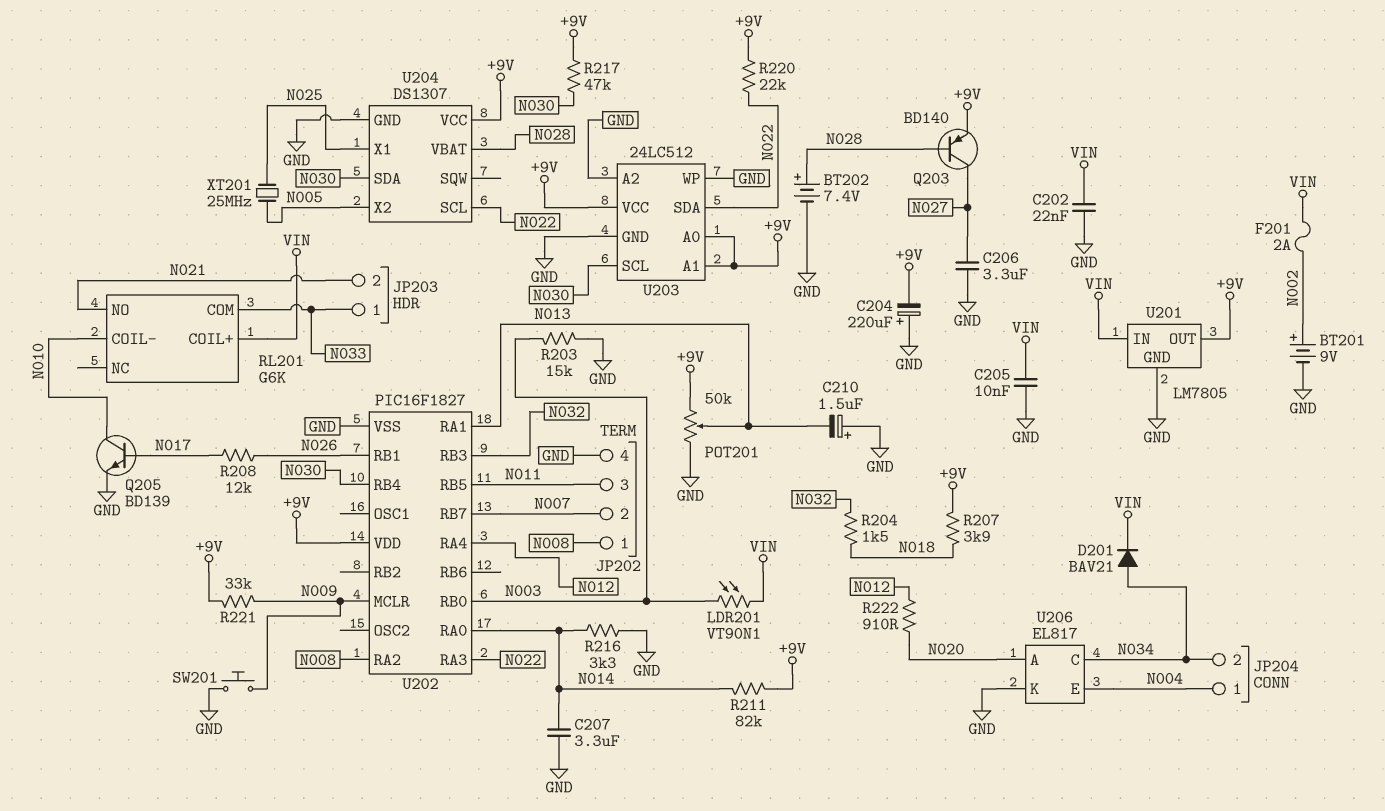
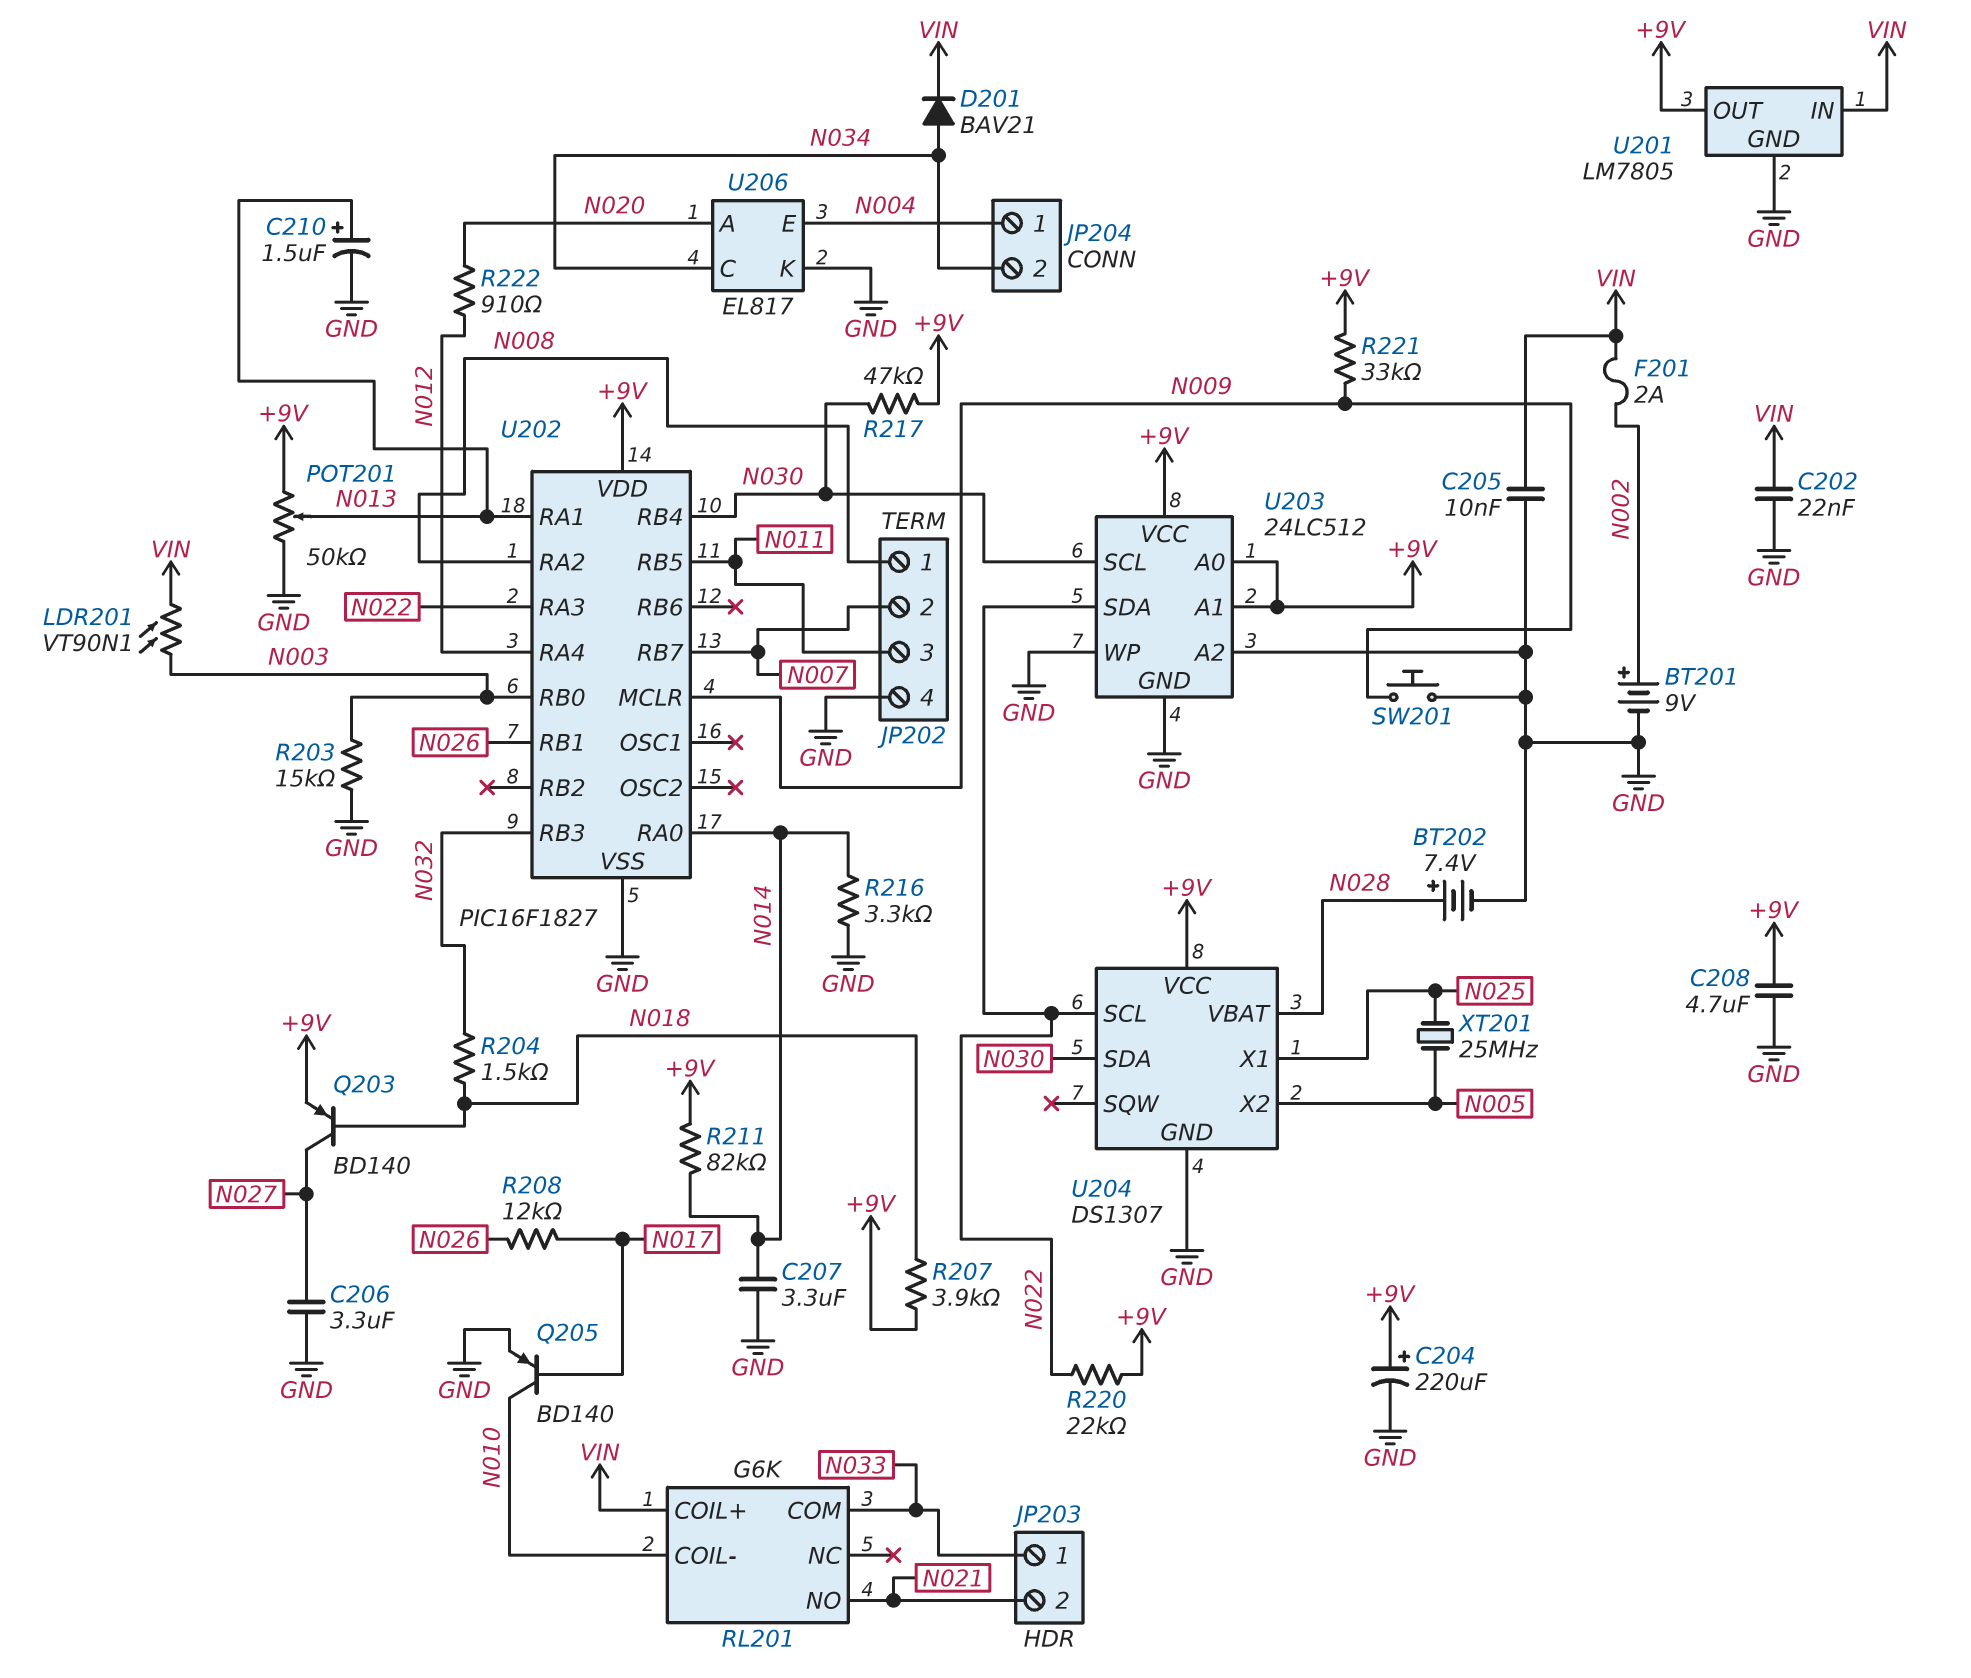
C204: 220uF (plus GND, minus +9V) -> 220uF (plus +9V, minus GND)
C208: none -> 4.7uF (+9V, GND)
C210: 1.5uF (plus GND, minus N013) -> 1.5uF (plus N013, minus GND)
Q203: PNP BD140 (B N028, C N027, E +9V) -> PNP BD140 (B N018, C N027, E +9V)
Q205: NPN BD139 (B N017, C N010, E GND) -> PNP BD140 (B N017, C N010, E GND)

